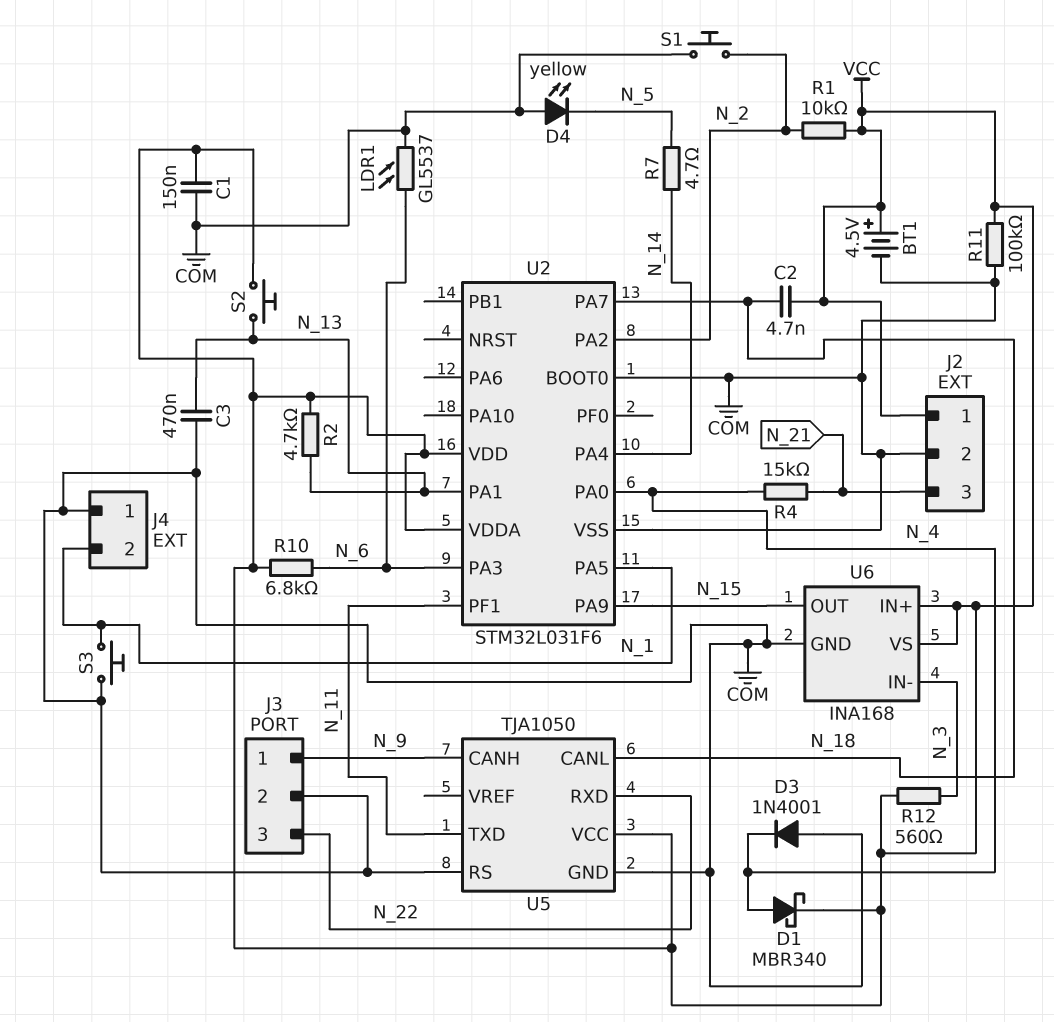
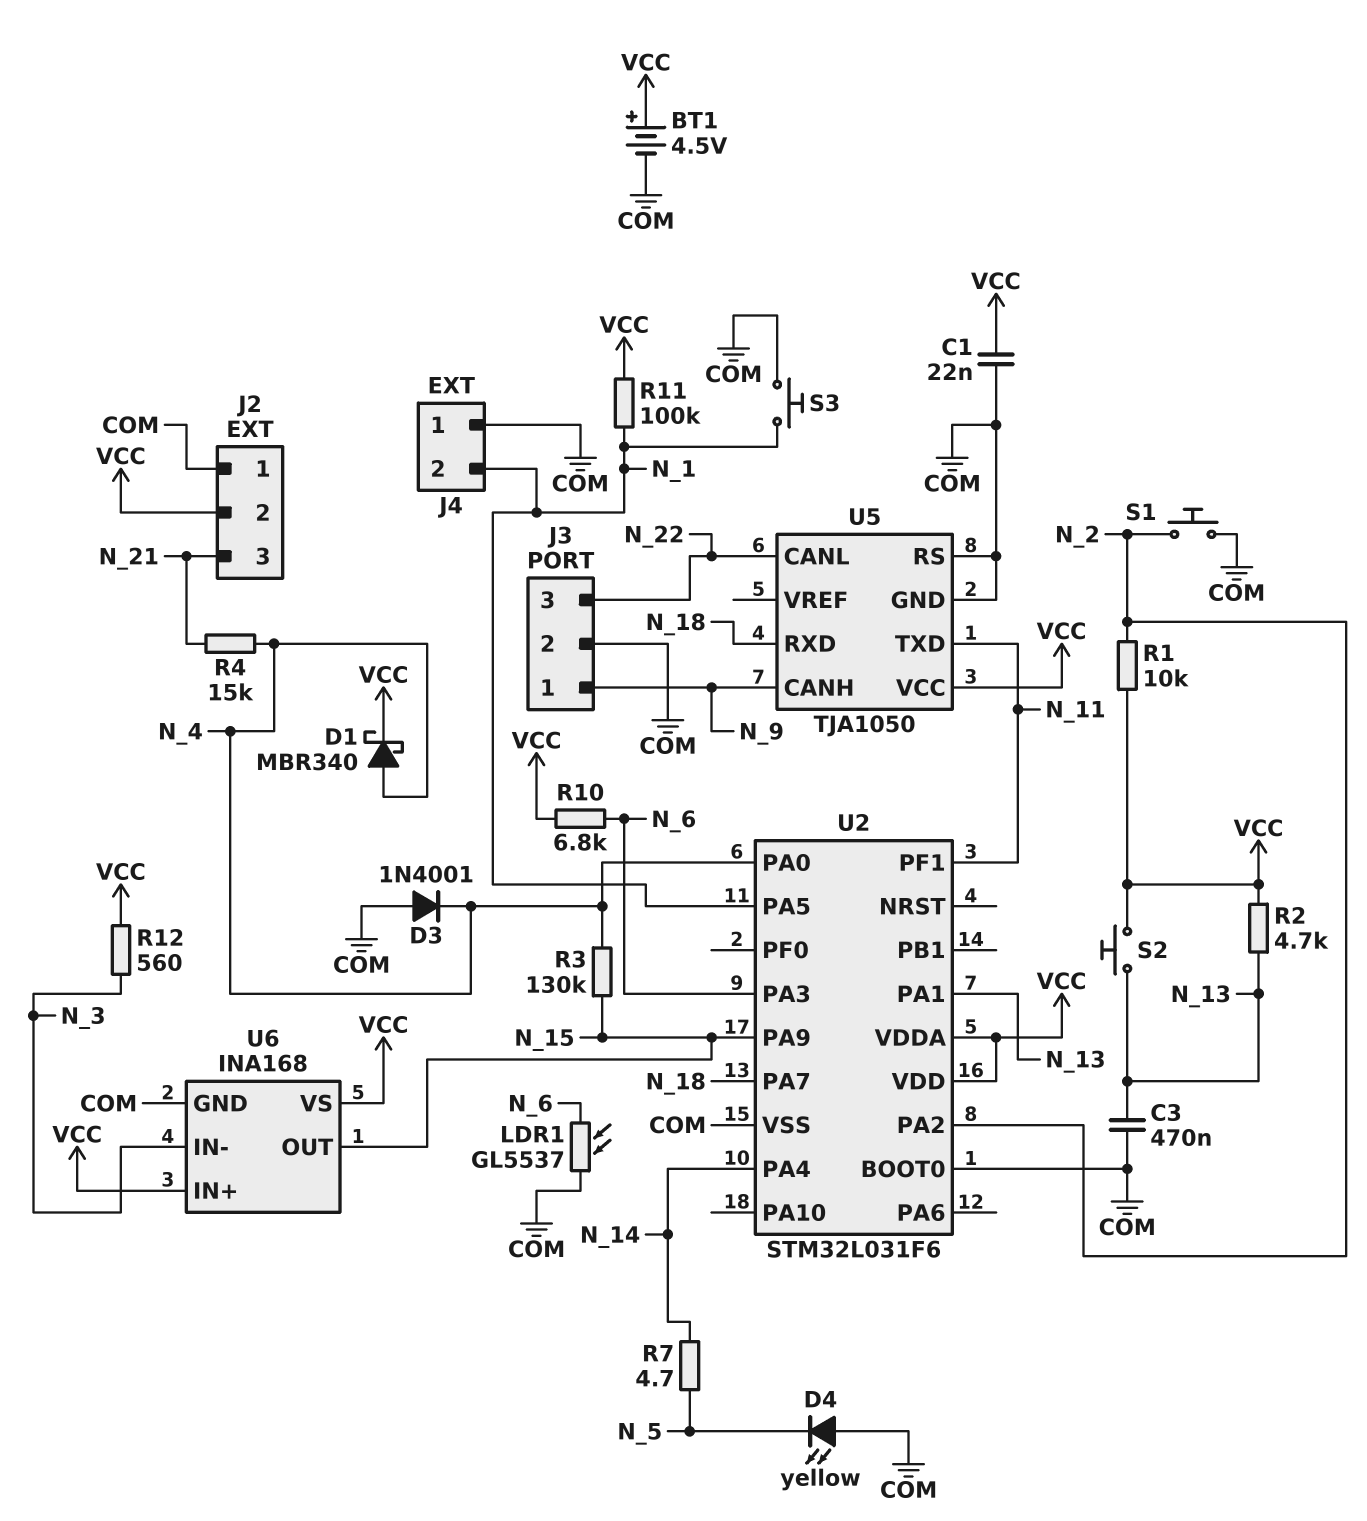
C1: 150nF (COM, VCC) -> 22nF (COM, VCC)
C2: 4.7nF (N_18, VCC) -> none
J2 pin 1: VCC -> COM
J2 pin 2: COM -> VCC
R3: none -> 130k (N_4, N_15)
R11: 100k (COM, VCC) -> 100k (N_1, VCC)
U5 pin CANL: N_18 -> N_22
U5 pin RXD: N_22 -> N_18

